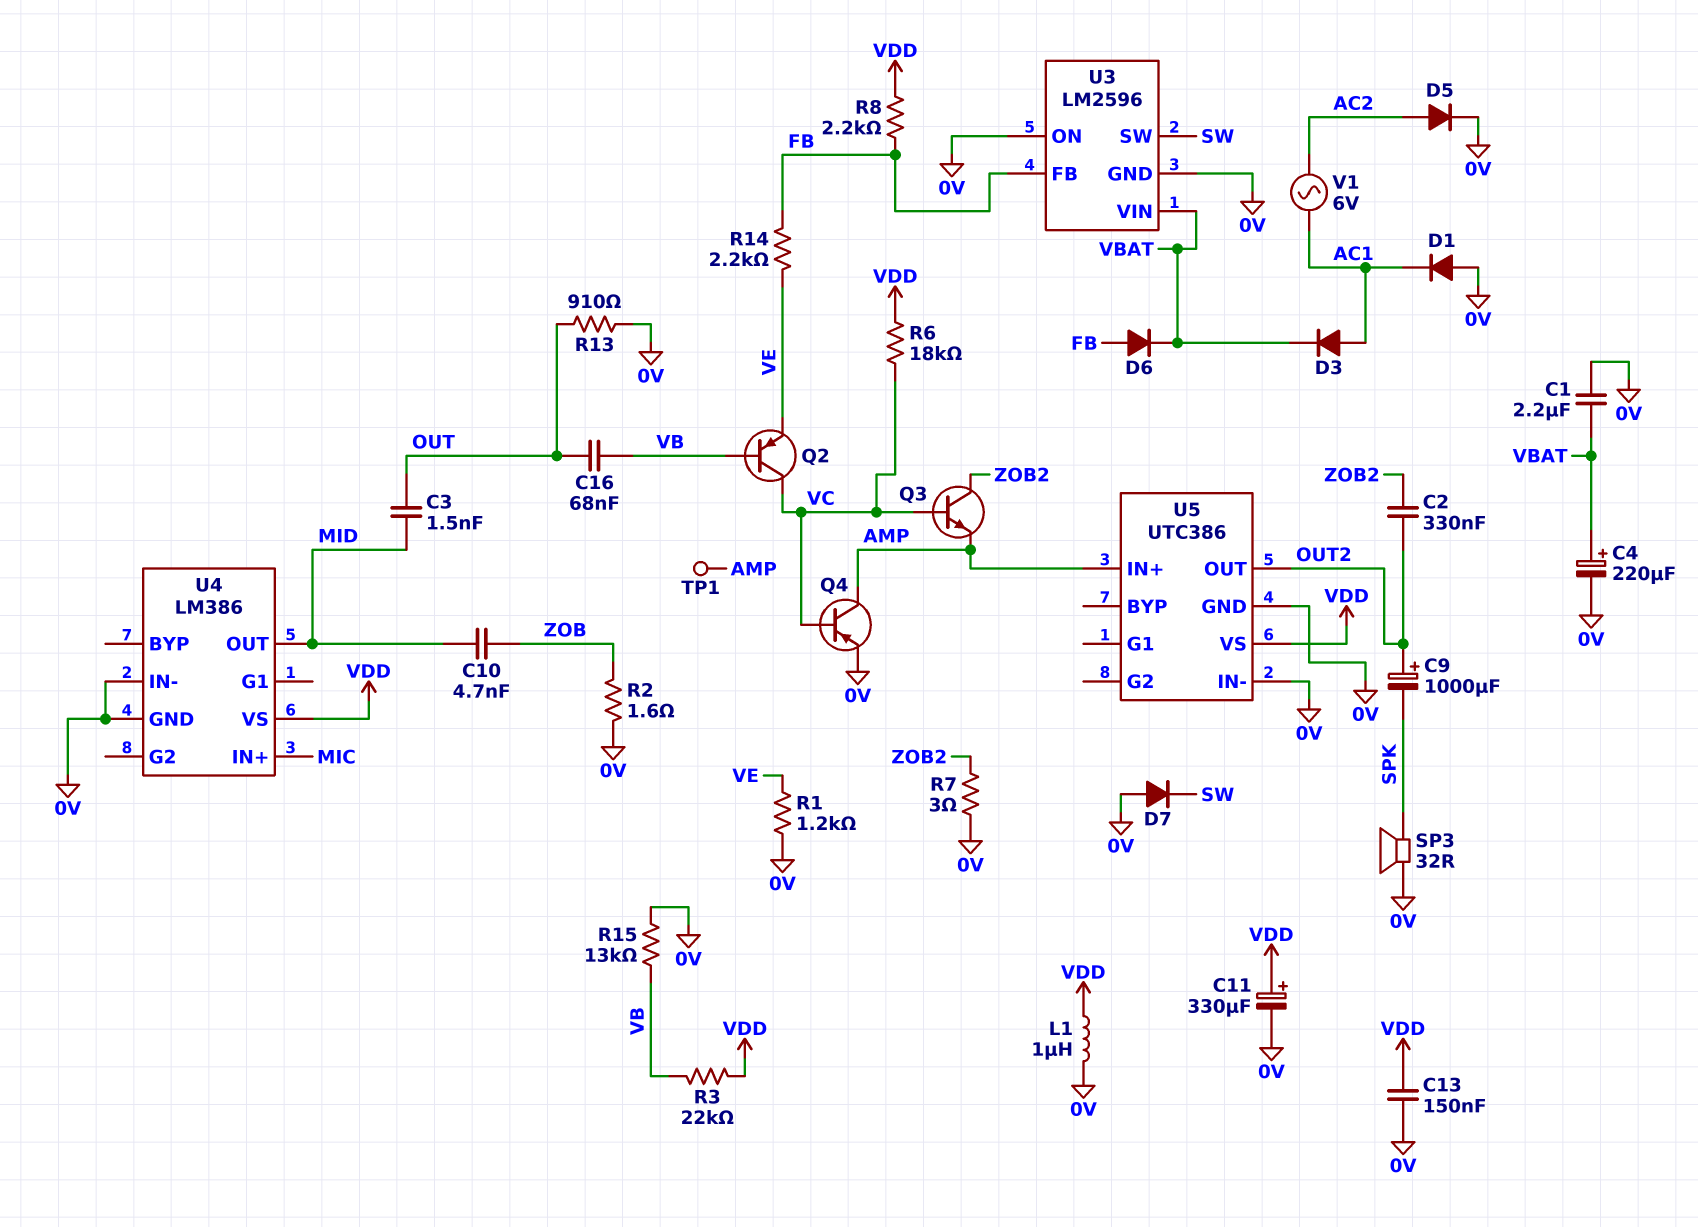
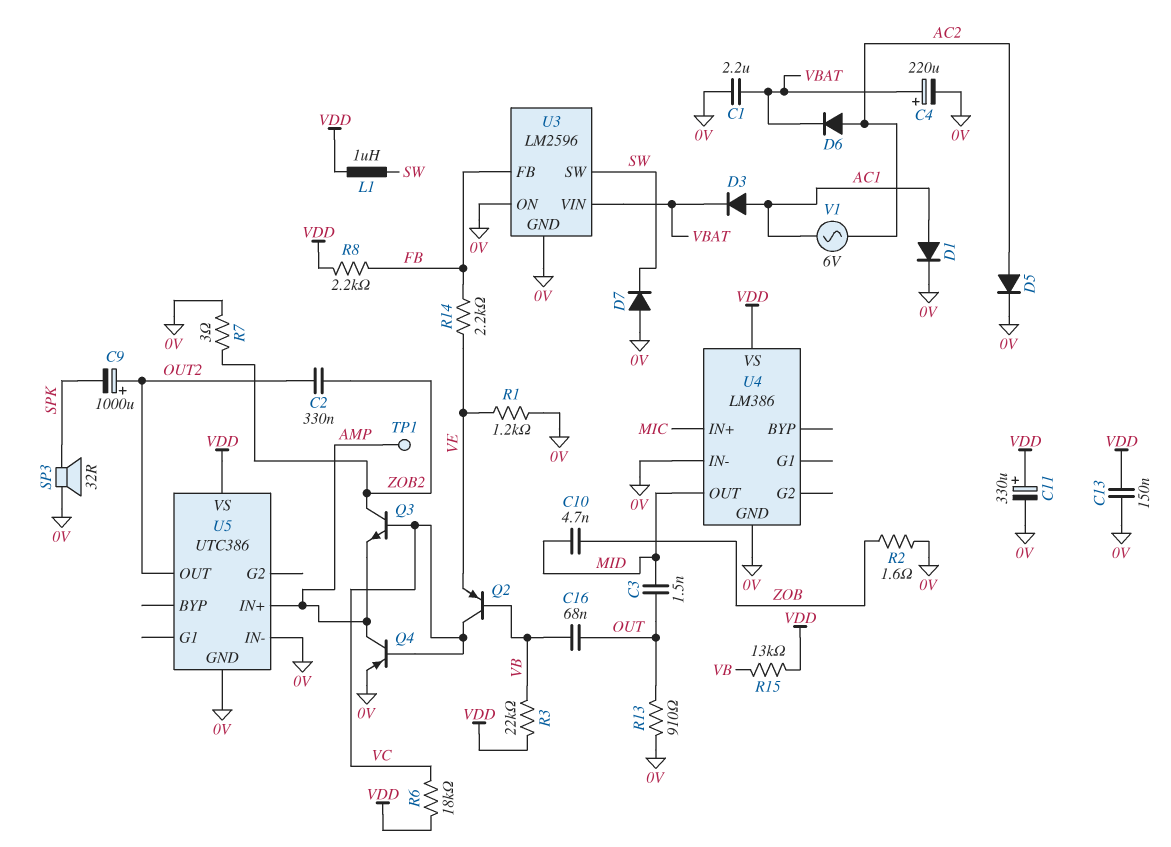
D1: diode (A 0V, K AC1) -> diode (A AC1, K 0V)
D6: diode (A FB, K VBAT) -> diode (A AC2, K VBAT)
L1: 1uH (0V, VDD) -> 1uH (SW, VDD)
R15: 13k (0V, VB) -> 13k (VB, VDD)

